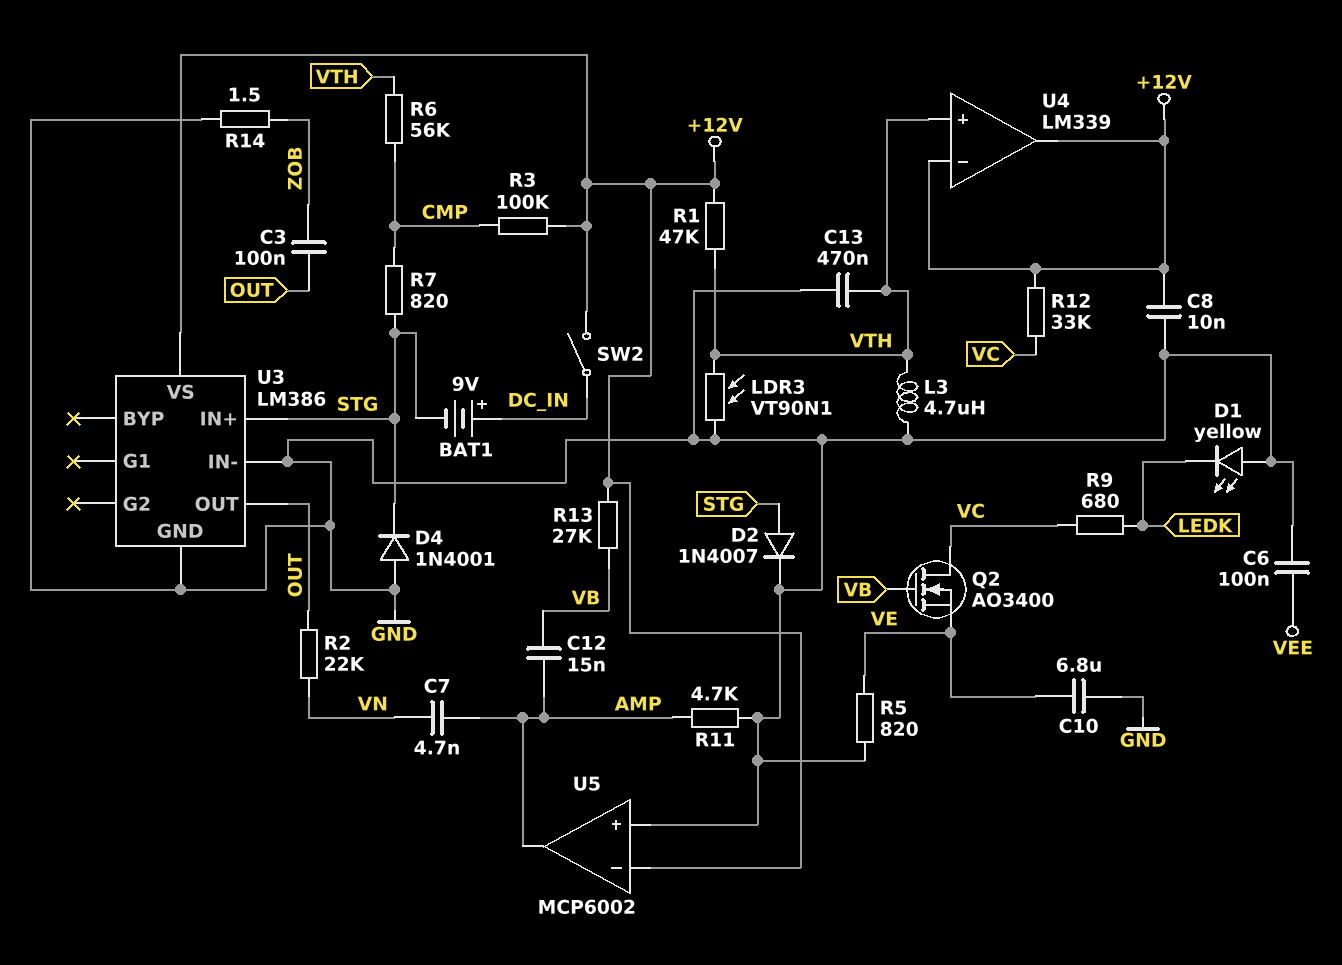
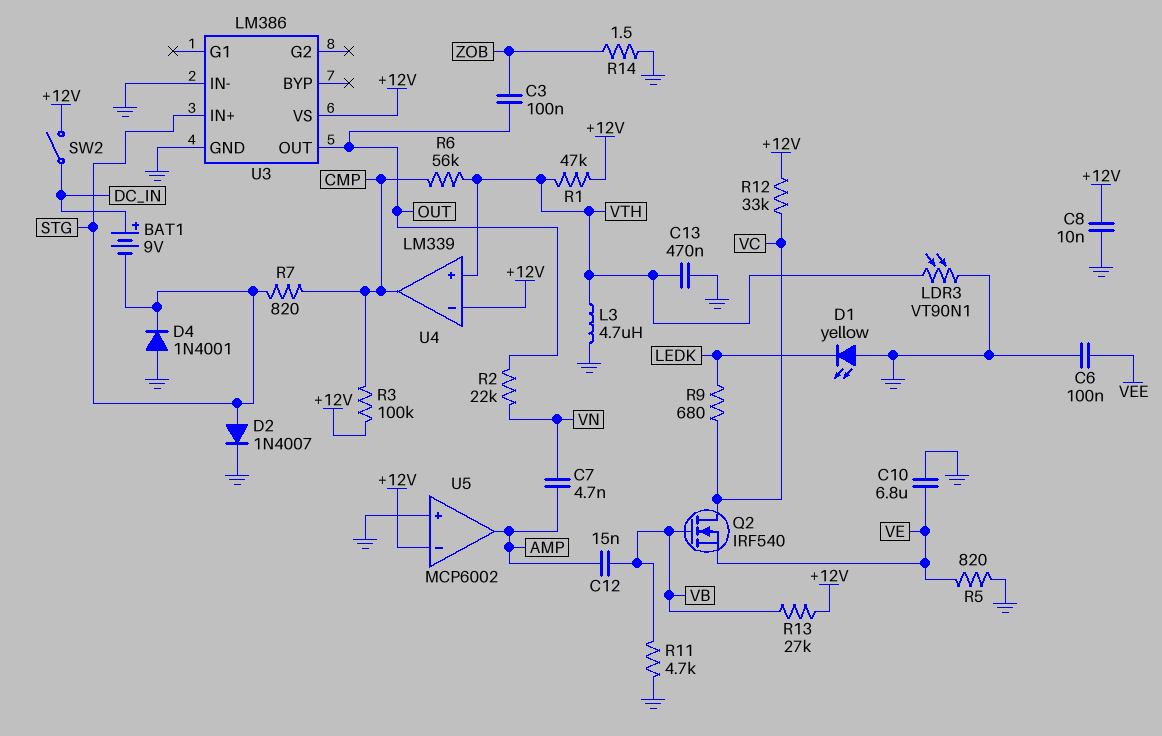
Q2: NMOS AO3400 (G VB, D VC, S VE) -> NMOS IRF540 (G VB, D VC, S VE)
R11: 4.7k (AMP, GND) -> 4.7k (GND, VB)
U4 pin out: +12V -> CMP

